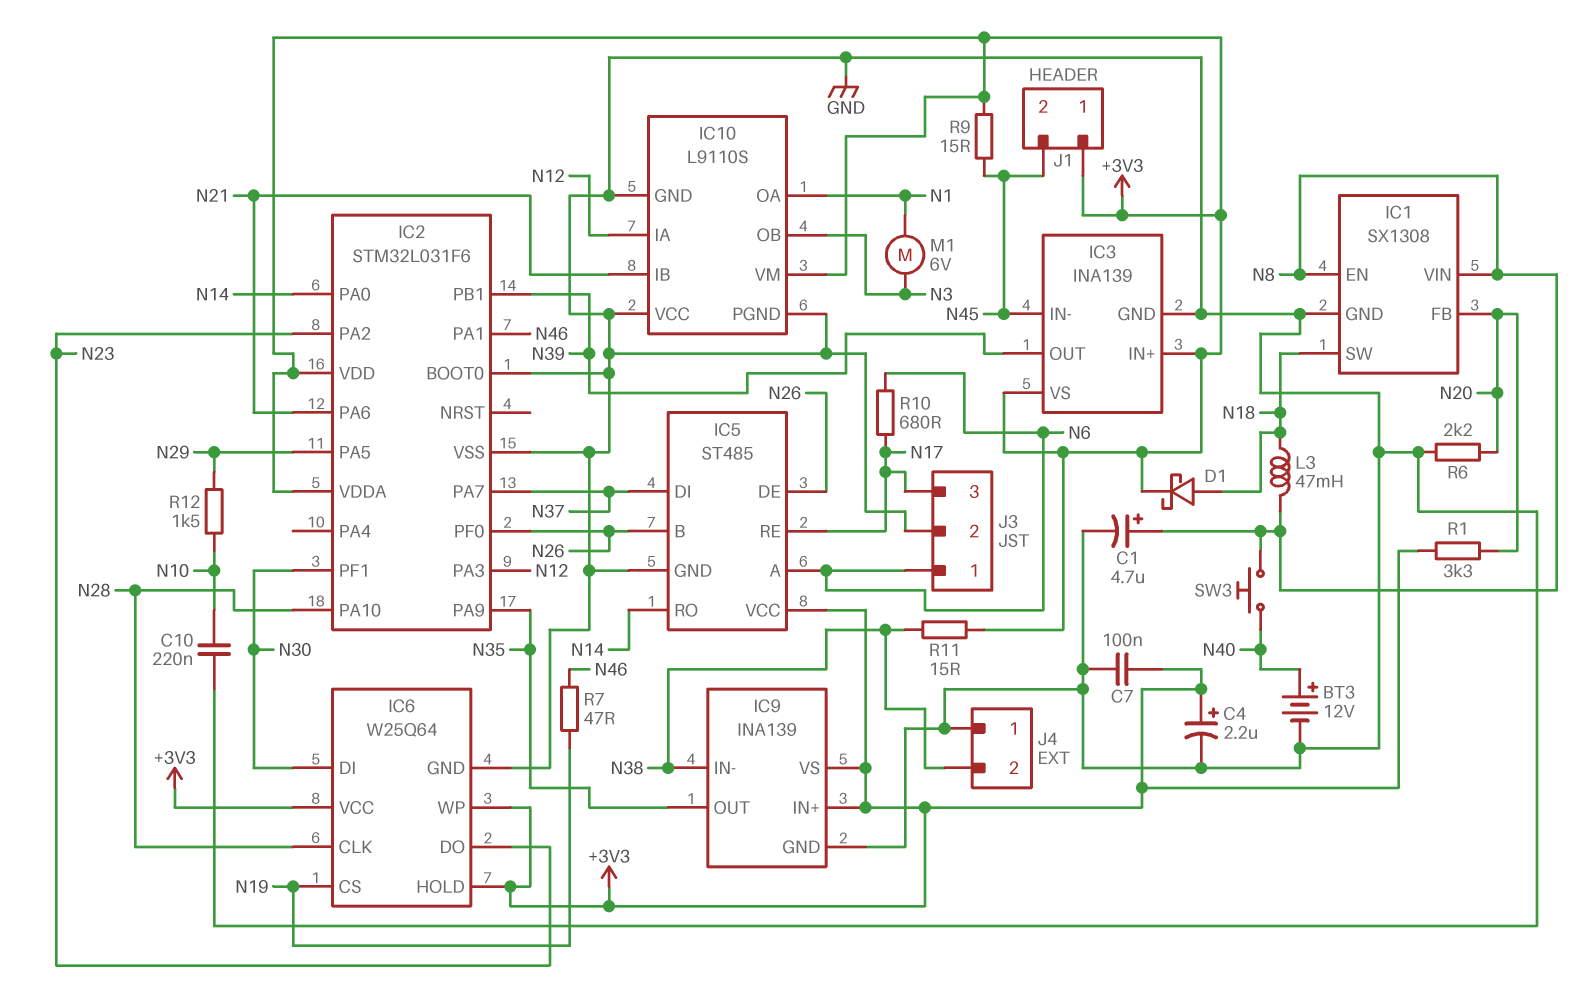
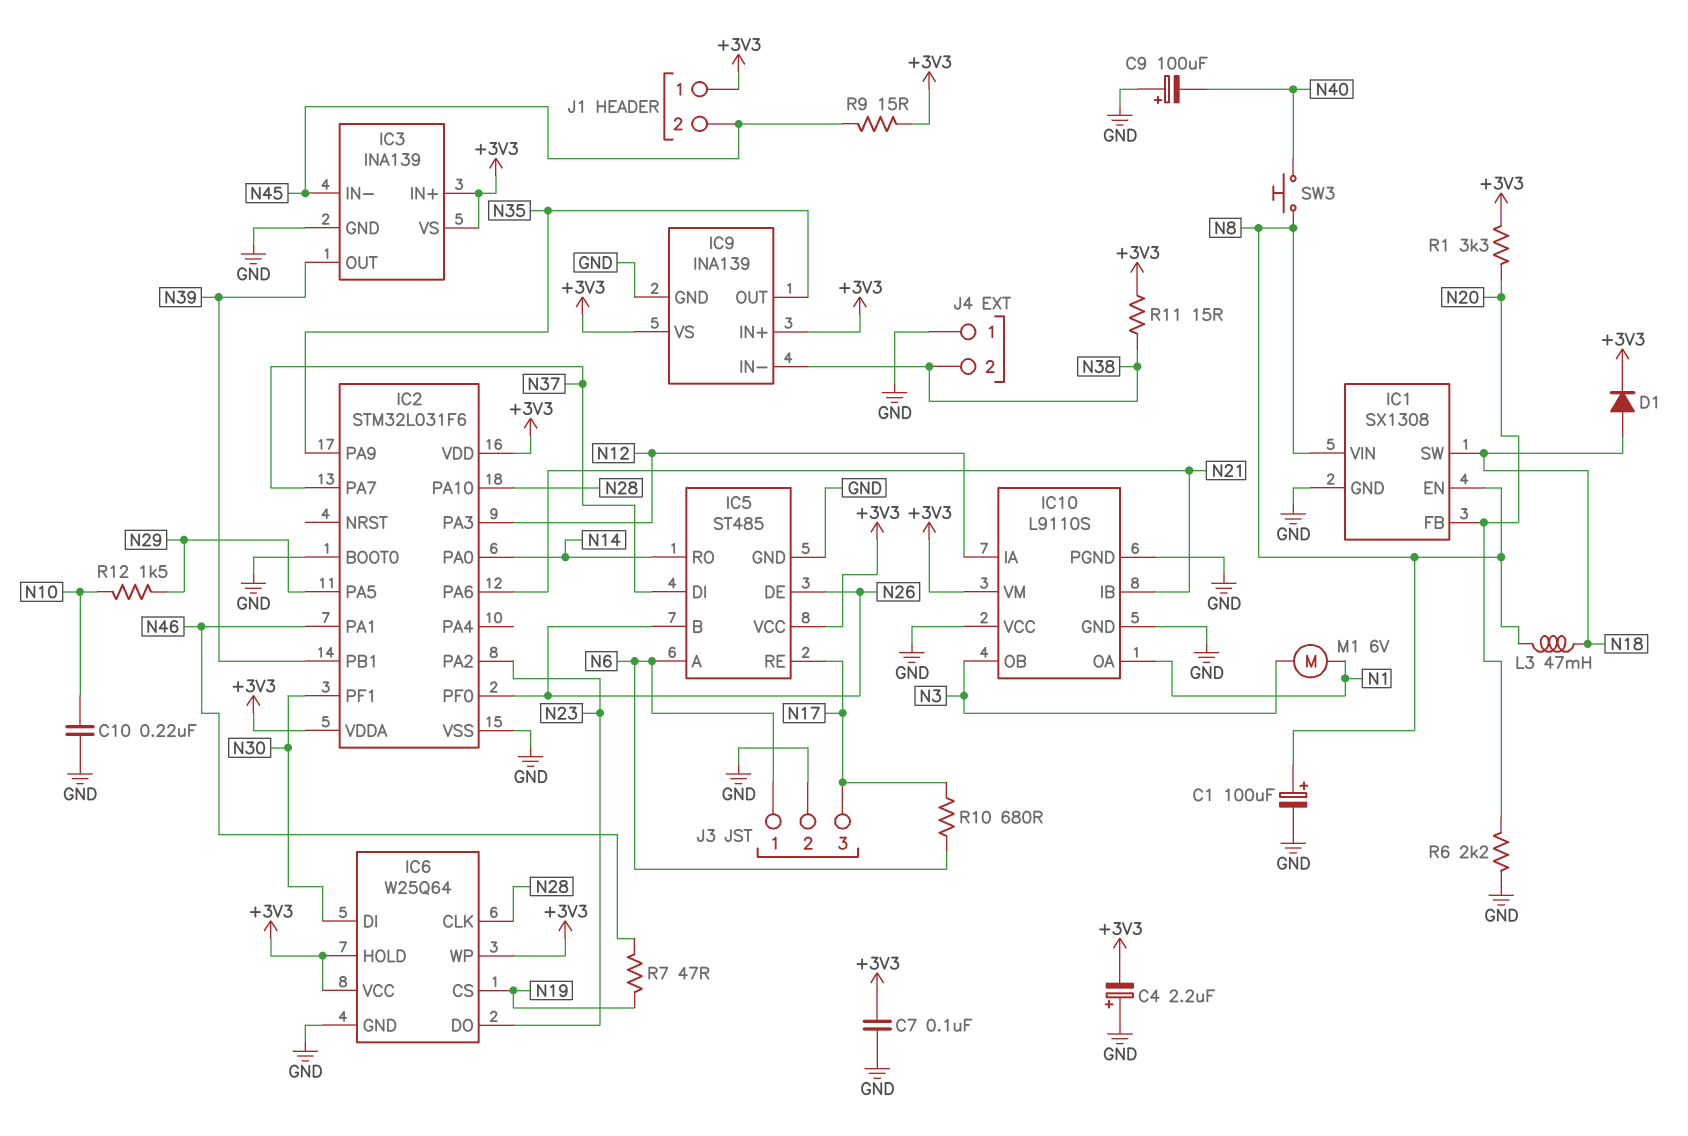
BT3: 12V (plus N40, minus GND) -> none
C1: 4.7uF (plus N8, minus GND) -> 100uF (plus N8, minus GND)
C4: 2.2uF (plus +3V3, minus GND) -> 2.2uF (plus GND, minus +3V3)
C9: none -> 100uF (plus GND, minus N40)
D1: schottky (A N18, K +3V3) -> diode (A N18, K +3V3)

